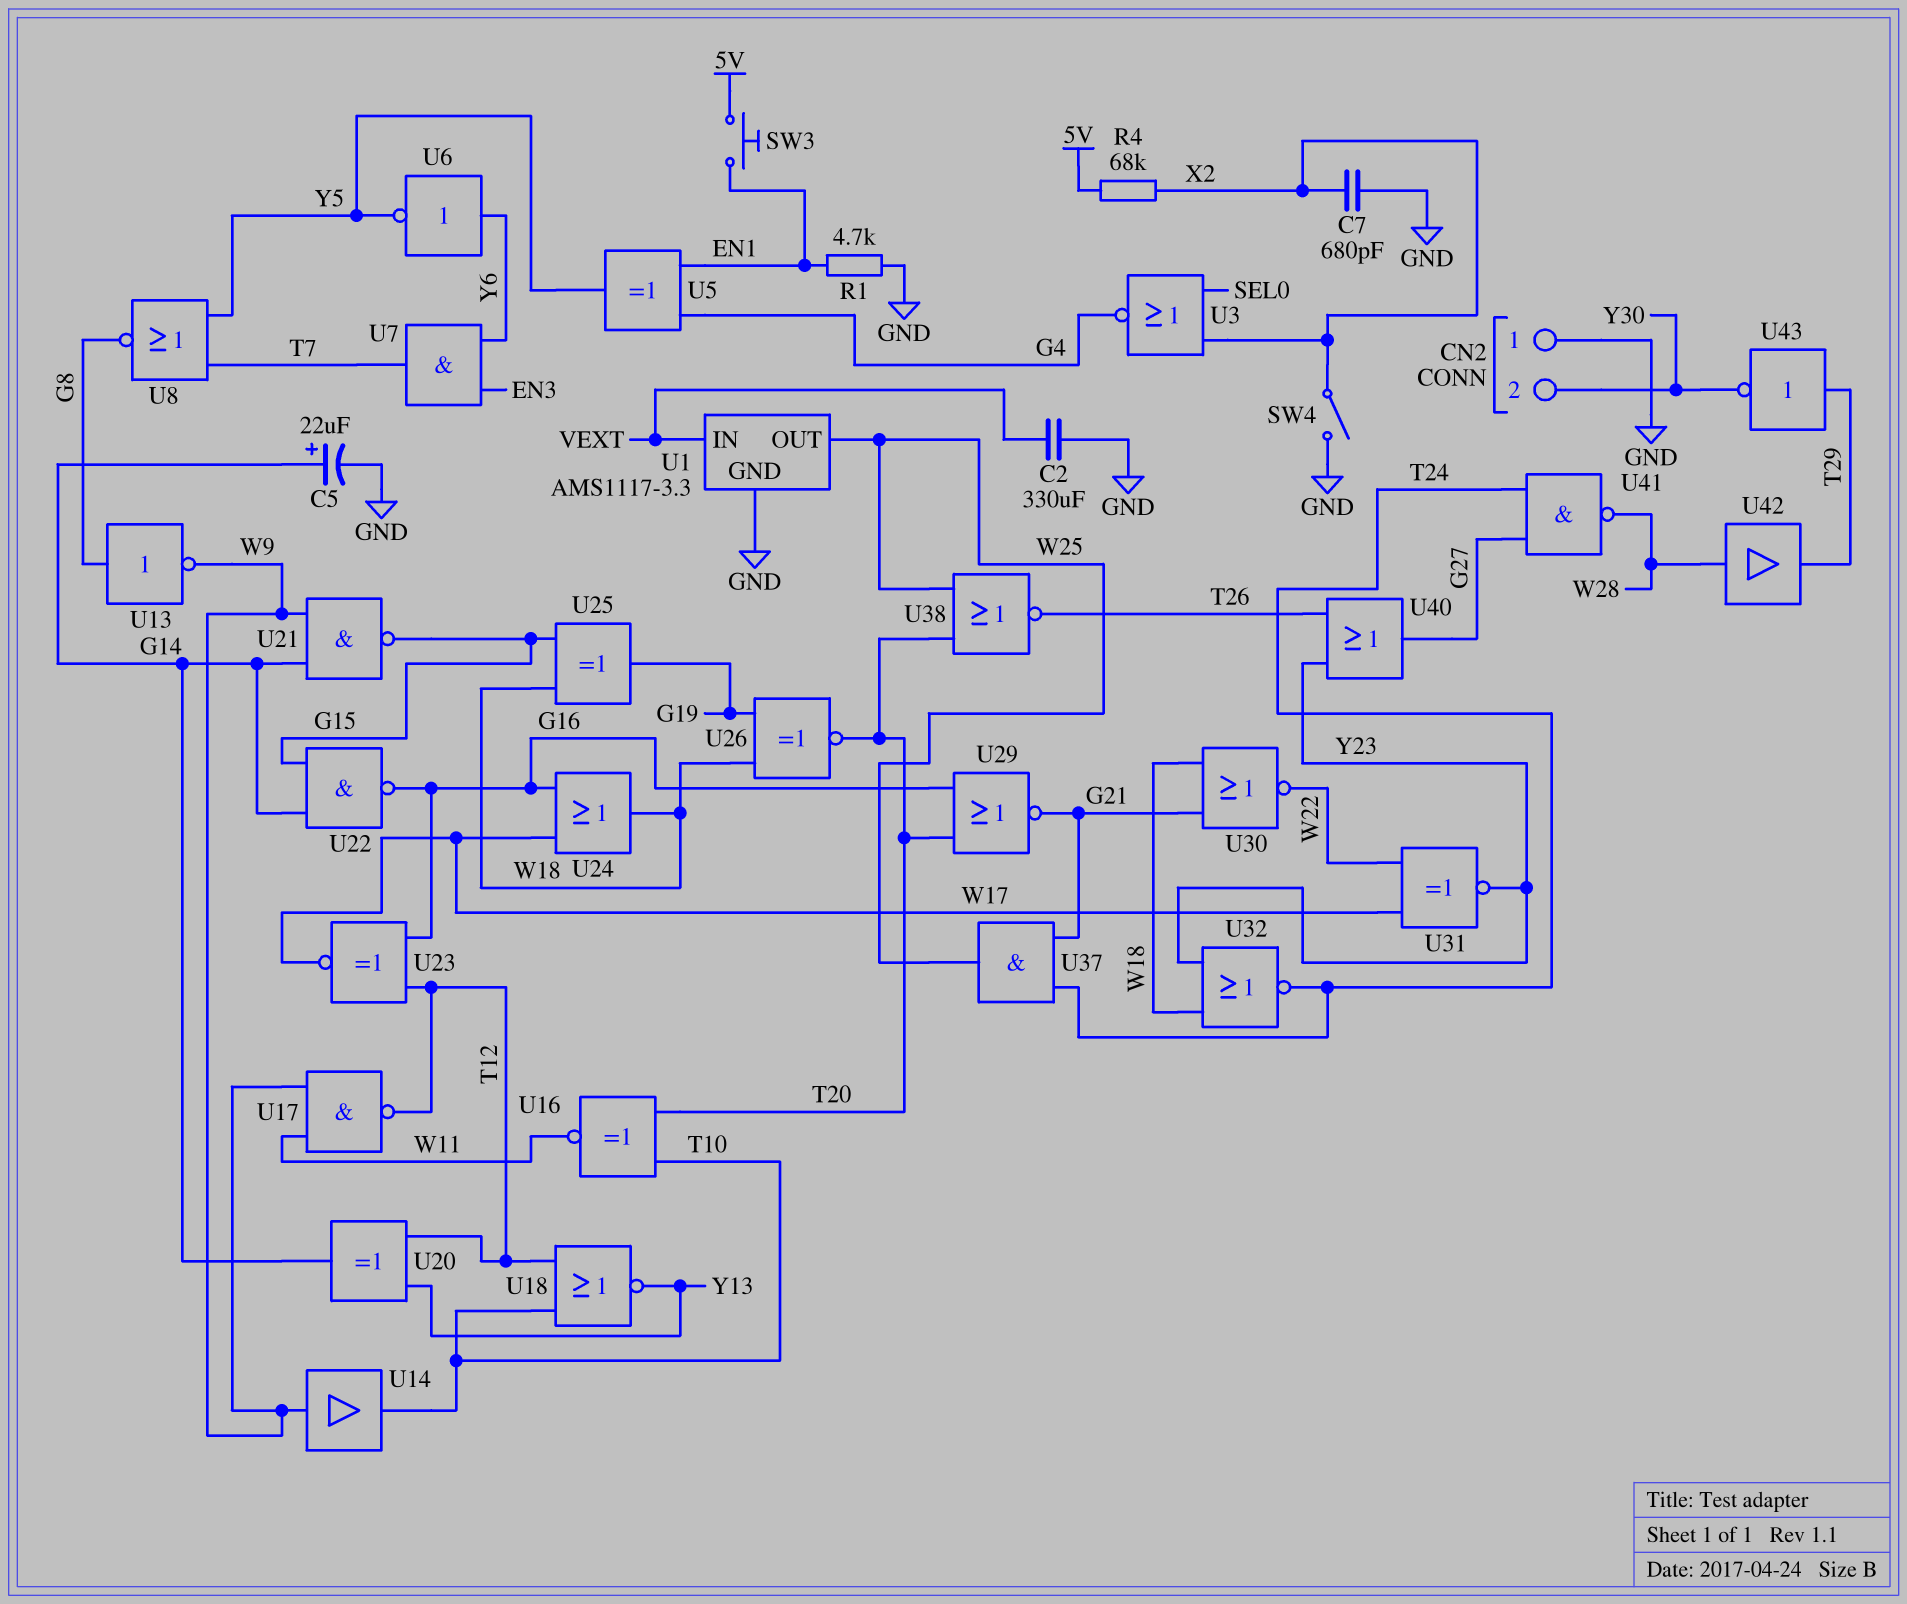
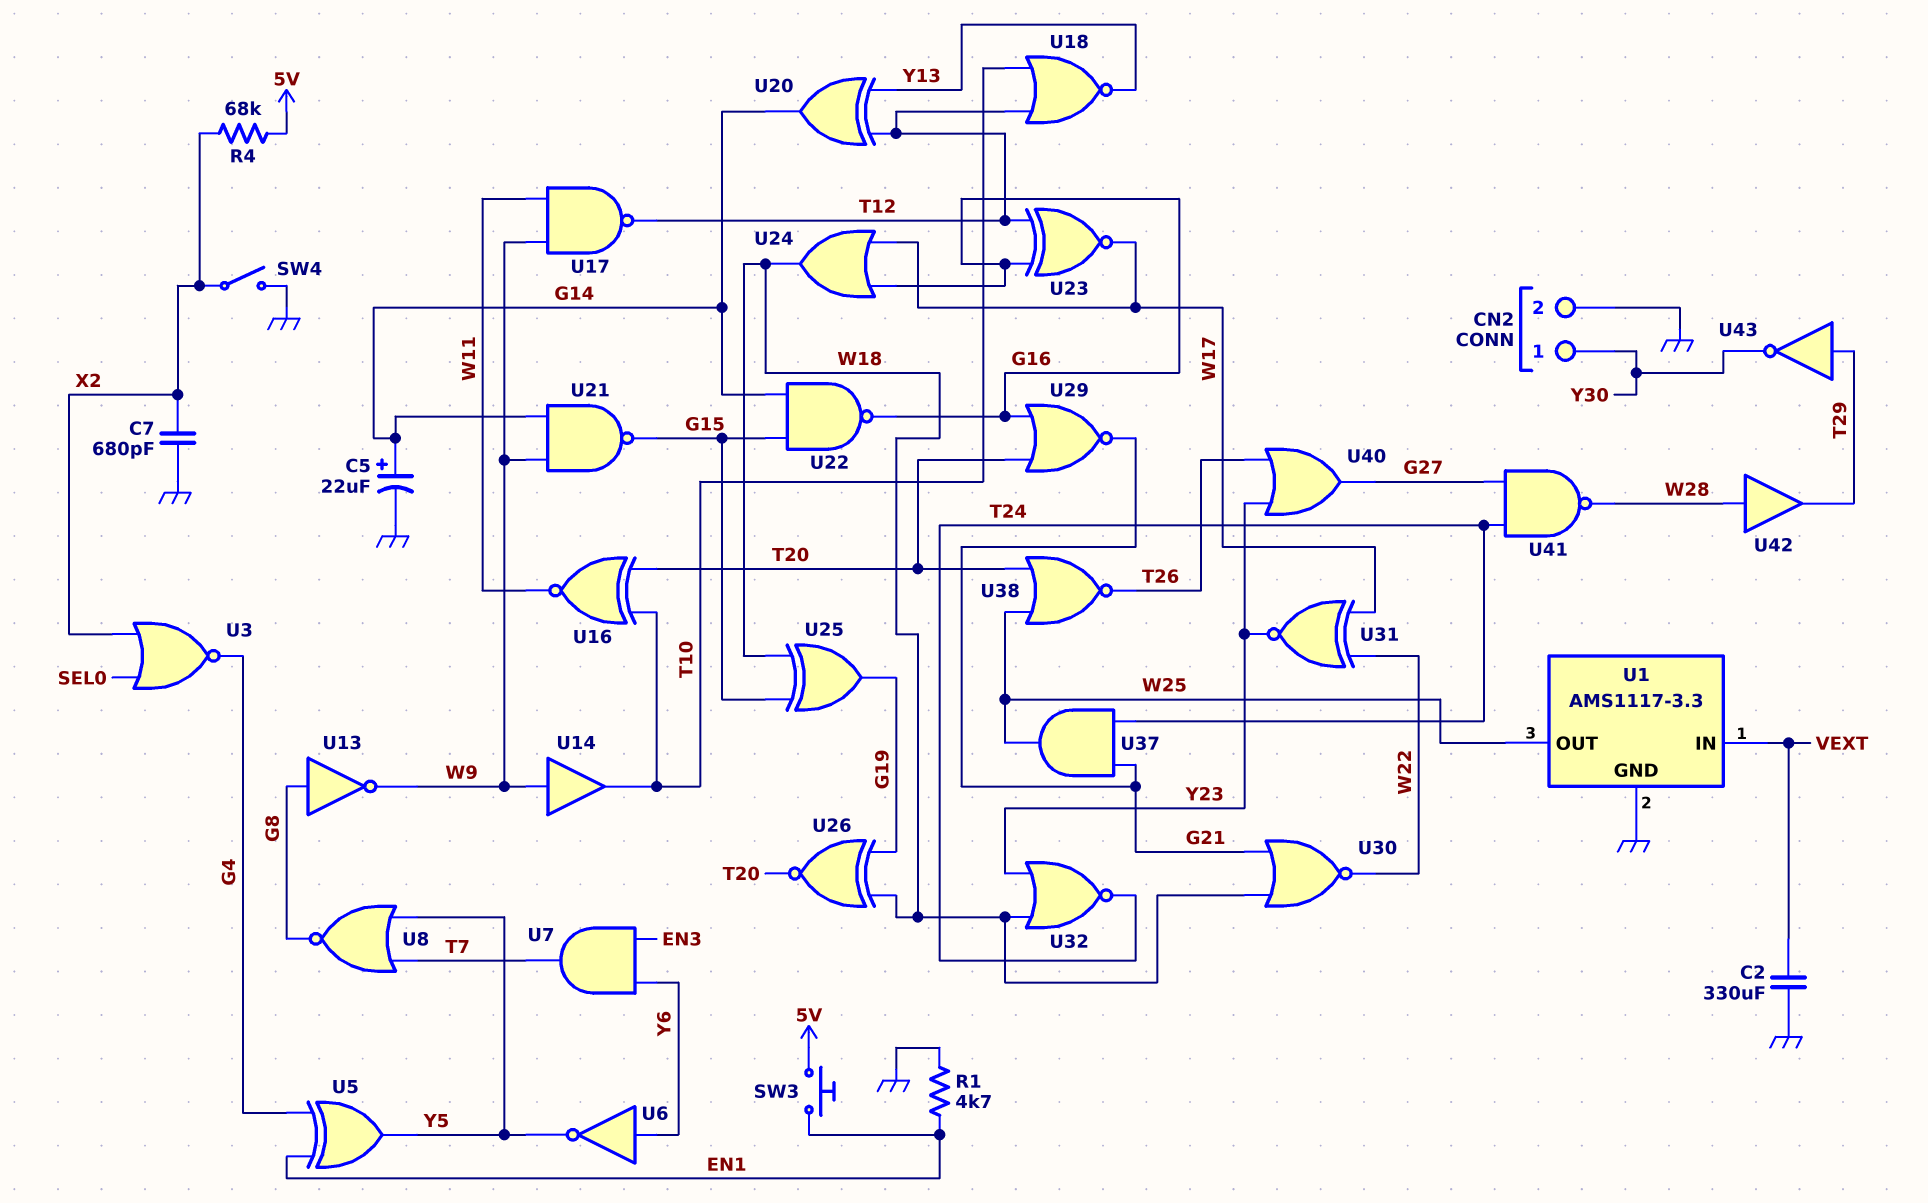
CN2 pin 1: GND -> Y30
CN2 pin 2: Y30 -> GND

